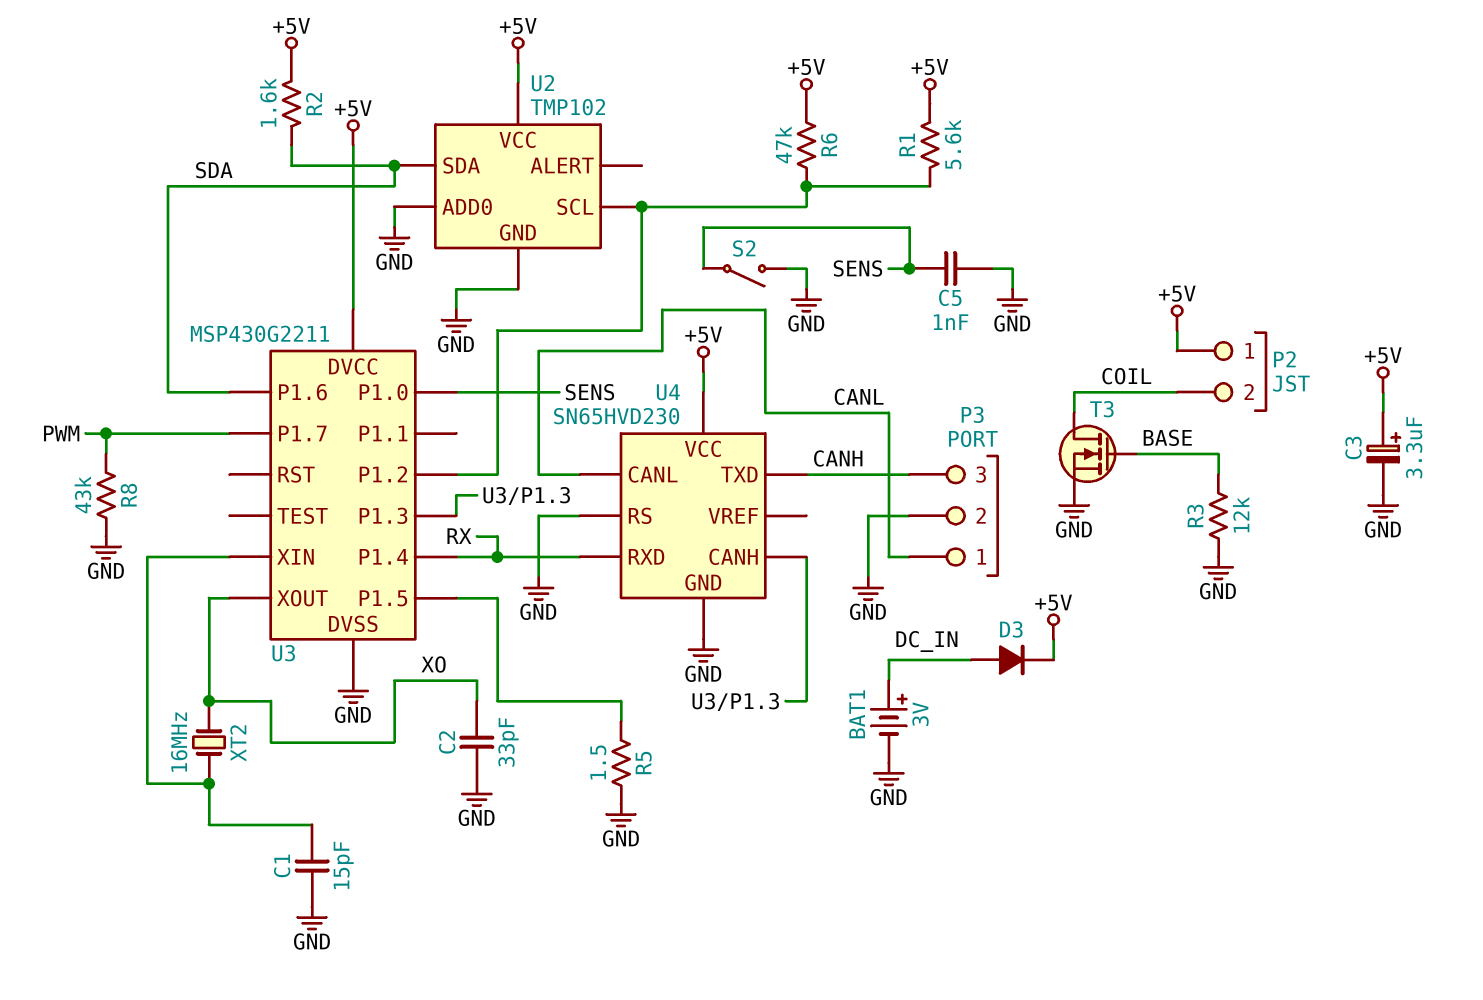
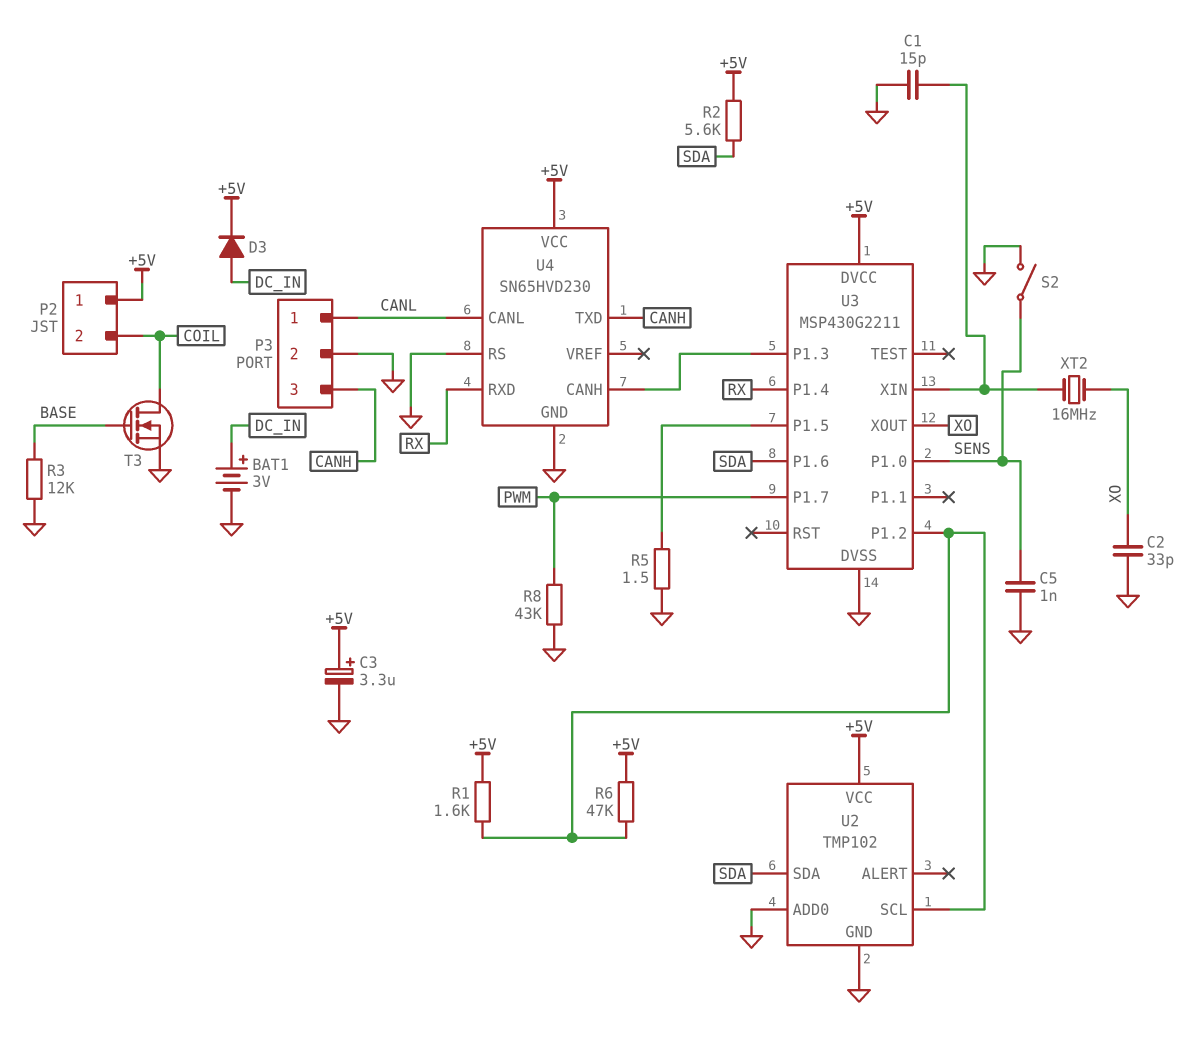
R1: 5.6k (+5V, U2/SCL) -> 1.6k (+5V, U2/SCL)
R2: 1.6k (+5V, SDA) -> 5.6k (+5V, SDA)

